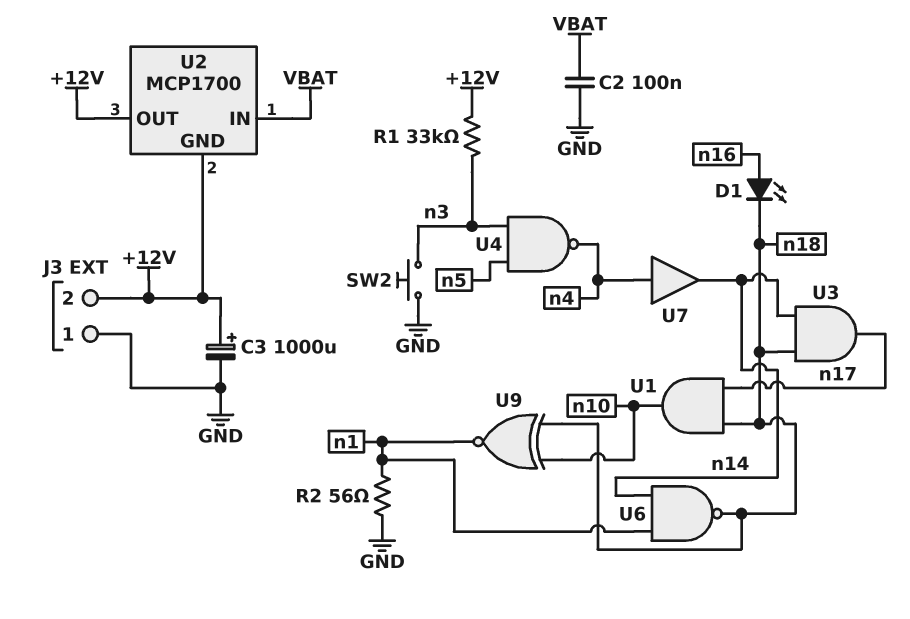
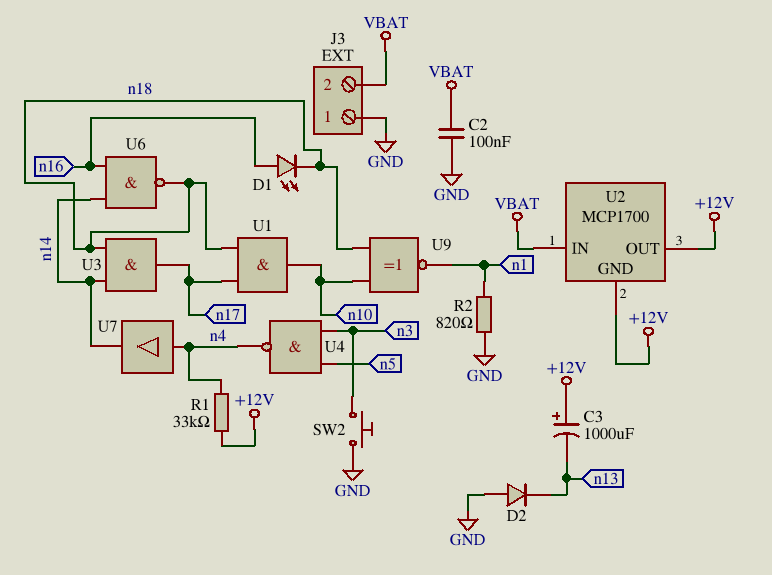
C3: 1000uF (plus +12V, minus GND) -> 1000uF (plus +12V, minus n13)
D2: none -> diode (A GND, K n13)
J3 pin 2: +12V -> VBAT
R1: 33k (+12V, n3) -> 33k (+12V, n4)
R2: 56 (GND, n1) -> 820 (GND, n1)
U6: NAND (in n1, in n14, out n18) -> NAND (in n14, in n16, out n18)

